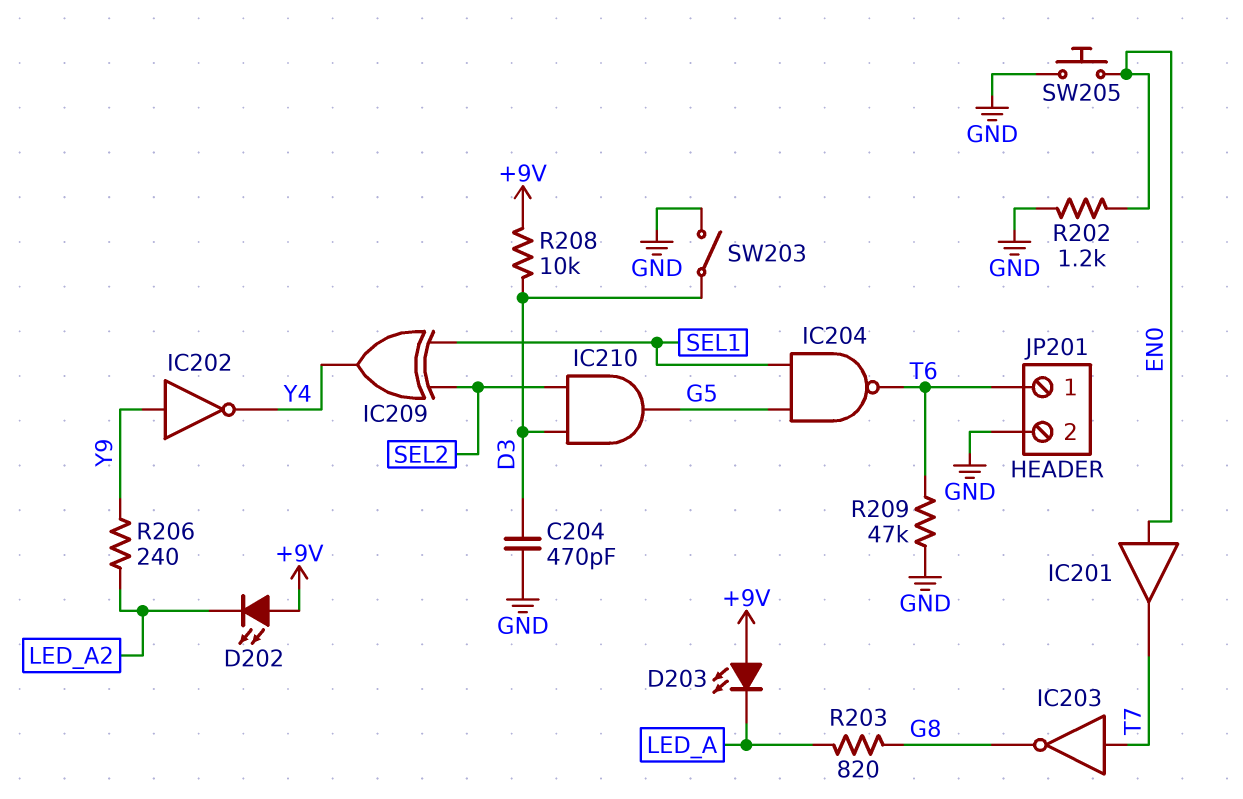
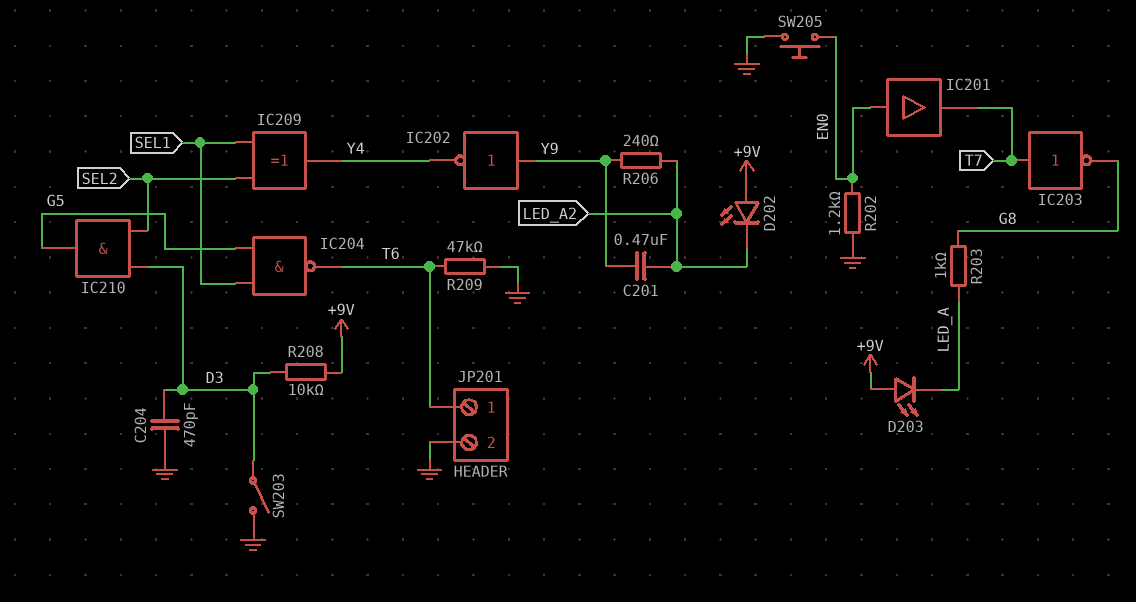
C201: none -> 470nF (LED_A2, Y9)
R203: 820 (G8, LED_A) -> 1k (G8, LED_A)

